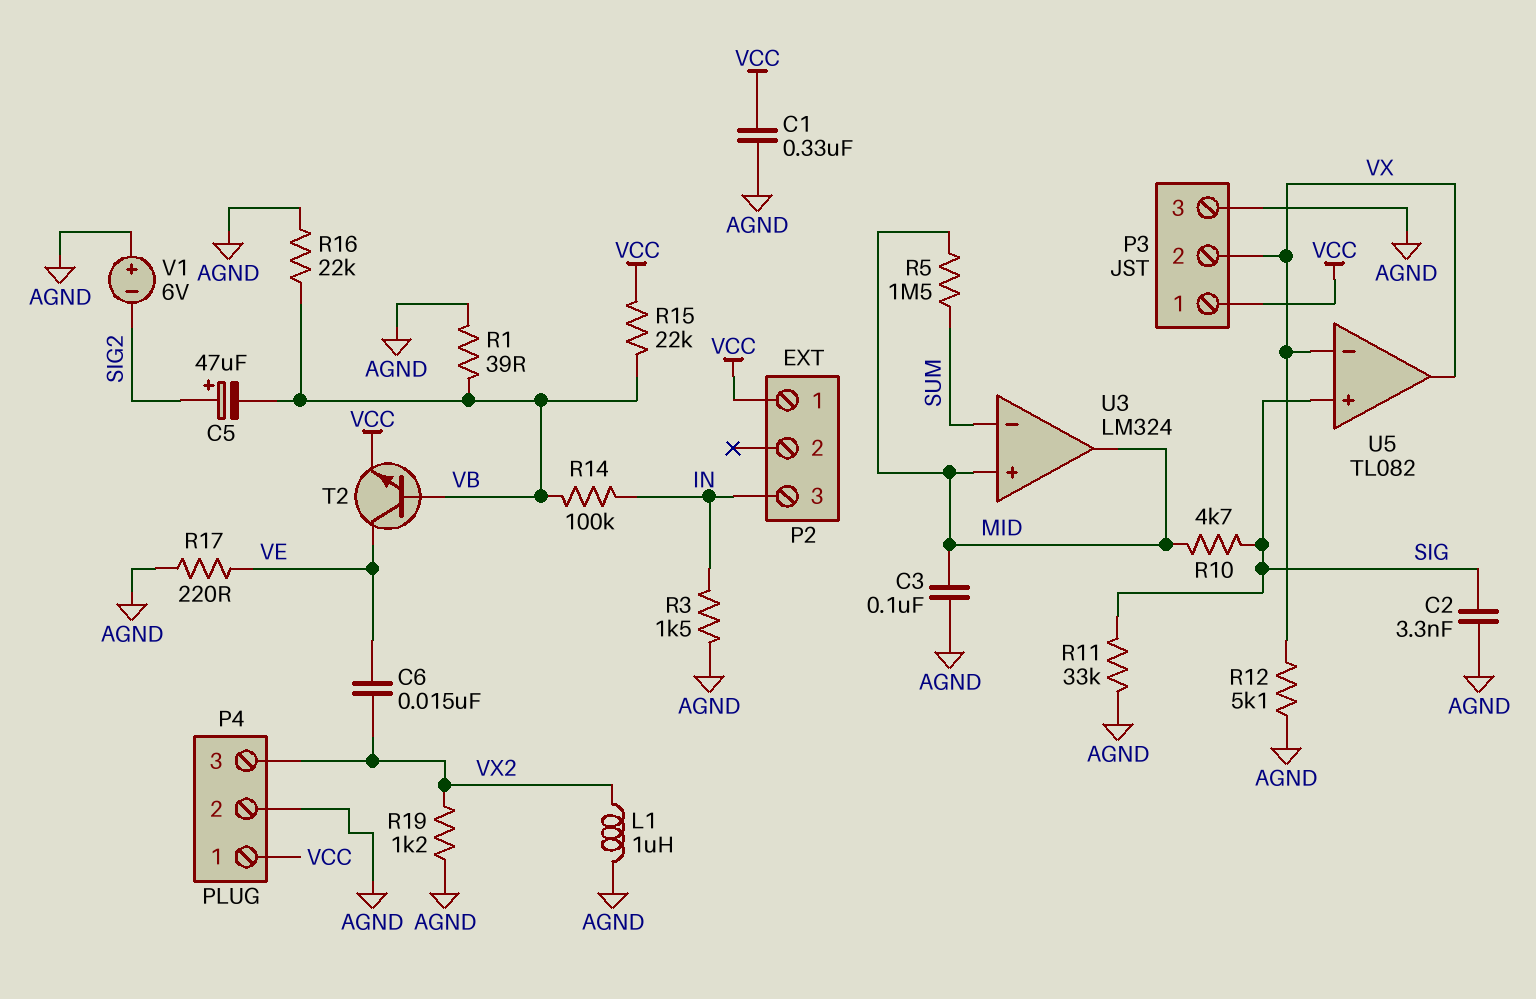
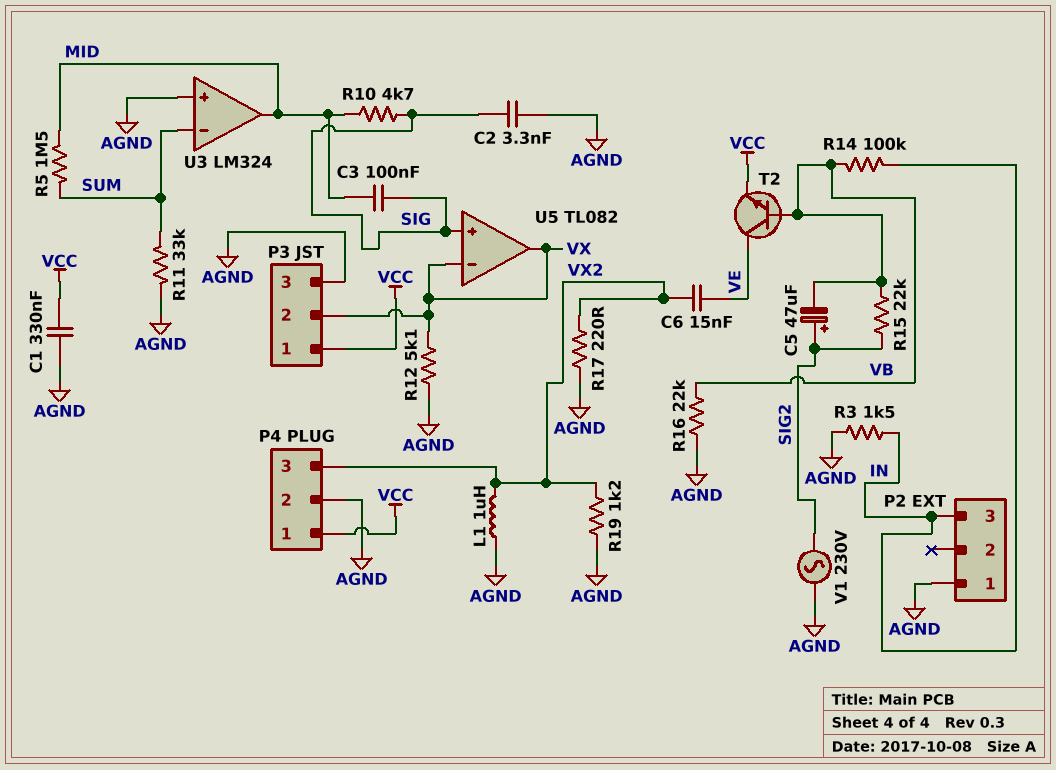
C3: 100nF (AGND, MID) -> 100nF (MID, SIG)
P2 pin 1: VCC -> AGND
R1: 39 (AGND, VB) -> none
R11: 33k (AGND, SIG) -> 33k (AGND, SUM)
R15: 22k (VB, VCC) -> 22k (SIG2, VB)
R17: 220 (AGND, VE) -> 220 (AGND, VX2)
U3 pin in+: MID -> AGND
V1: 6V (plus AGND, minus SIG2) -> AC 230V (AGND, SIG2)

